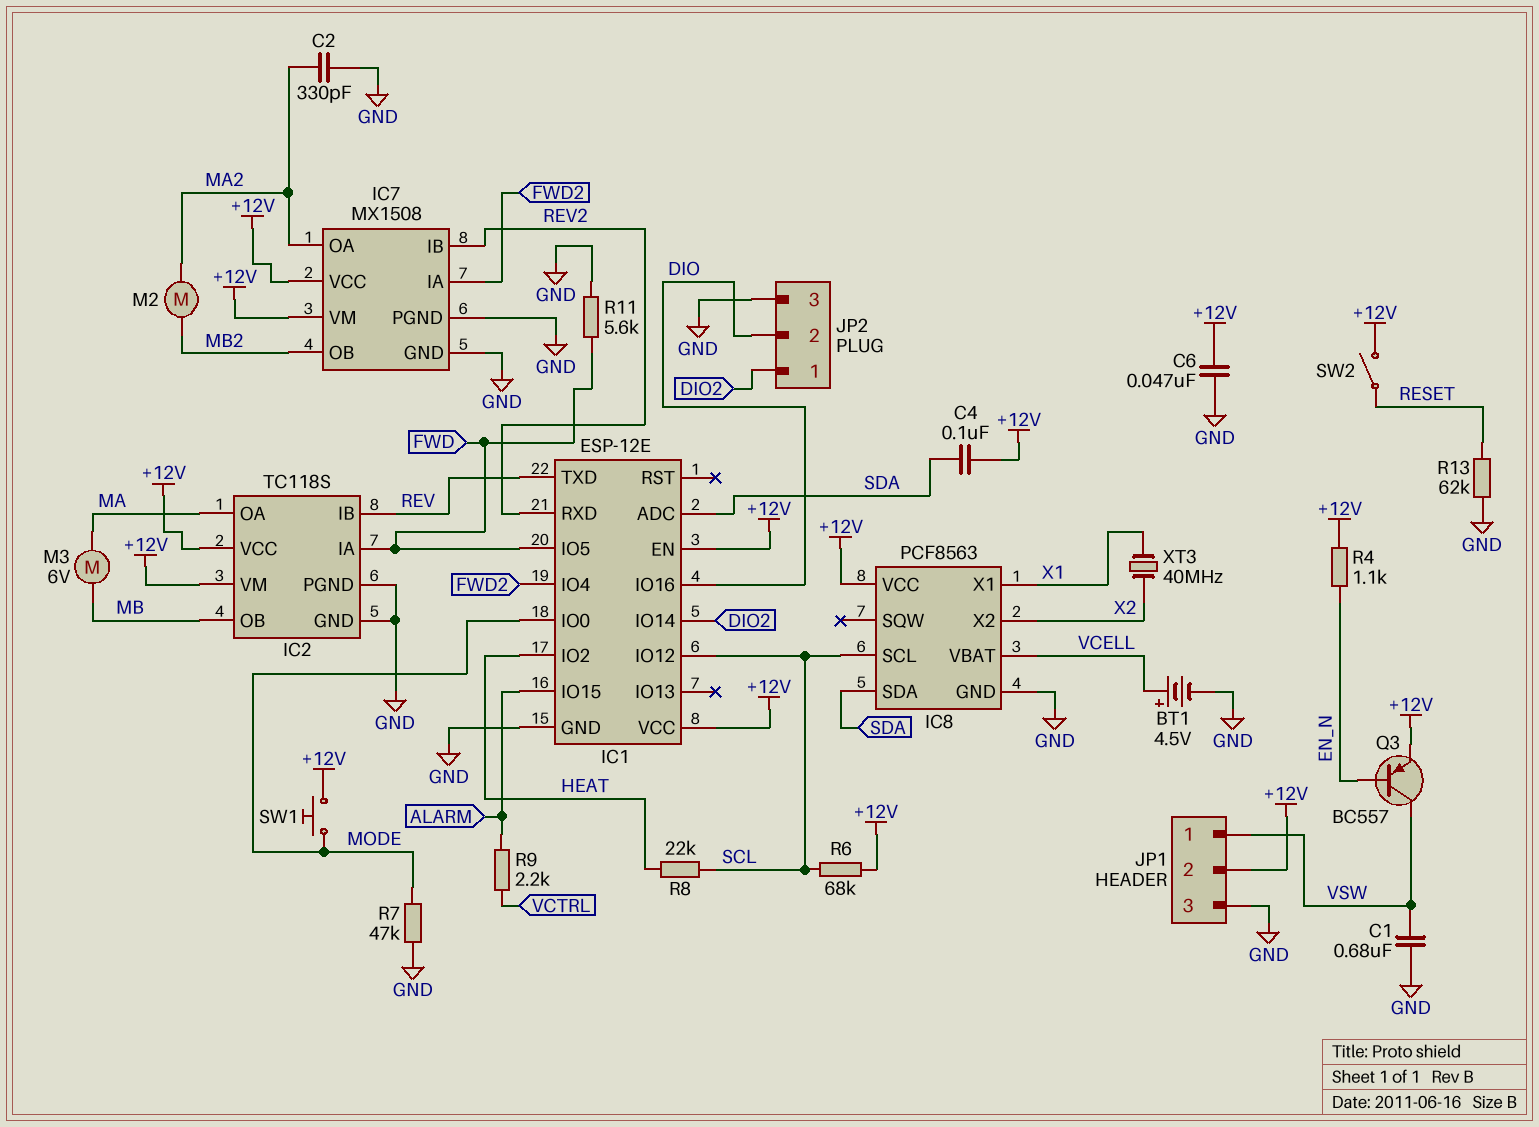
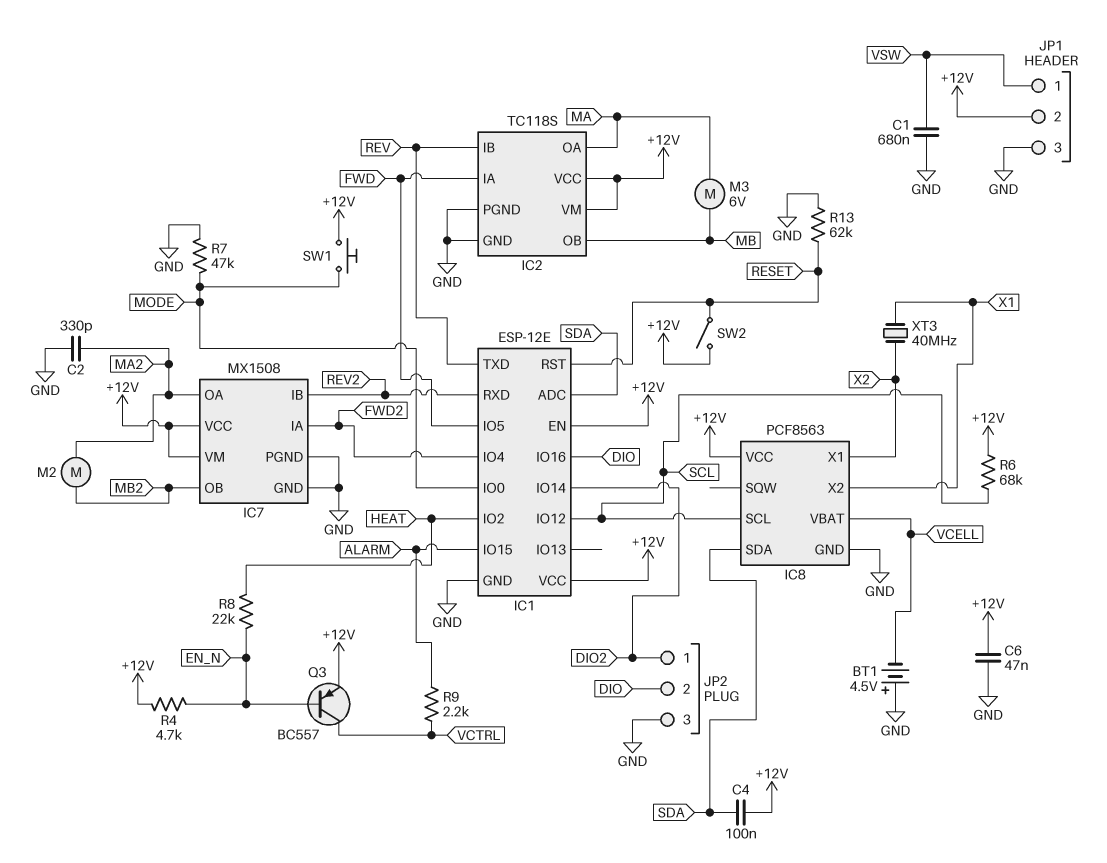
BT1: 4.5V (plus VCELL, minus GND) -> 4.5V (plus GND, minus VCELL)
IC1 pin RST: none -> RESET
IC8 pin X1: X1 -> X2
IC8 pin X2: X2 -> X1
Q3: PNP BC557 (B EN_N, C VSW, E +12V) -> PNP BC557 (B EN_N, C VCTRL, E +12V)
R4: 1.1k (+12V, EN_N) -> 4.7k (+12V, EN_N)
R8: 22k (HEAT, SCL) -> 22k (EN_N, HEAT)
R11: 5.6k (FWD, GND) -> none

